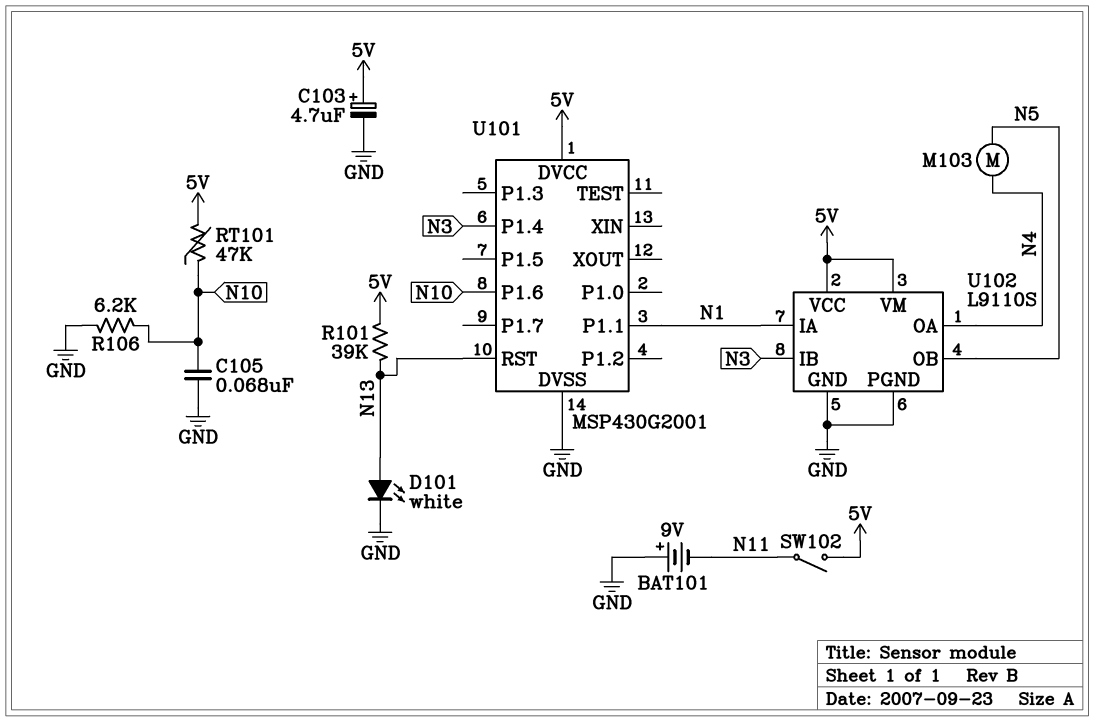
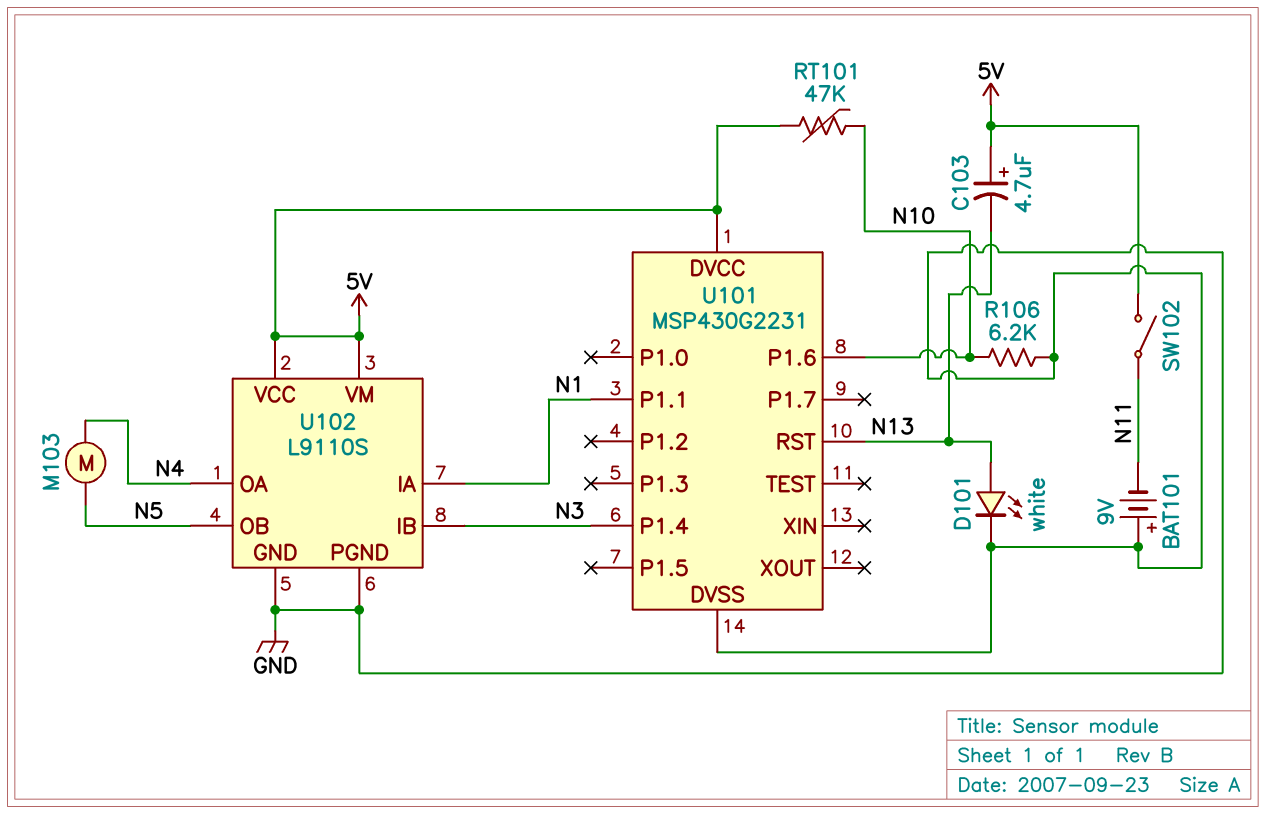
C103: 4.7uF (plus 5V, minus GND) -> 4.7uF (plus 5V, minus N13)
C105: 68nF (GND, N10) -> none
R101: 39k (5V, N13) -> none
U101: MSP430G2001 -> MSP430G2231

